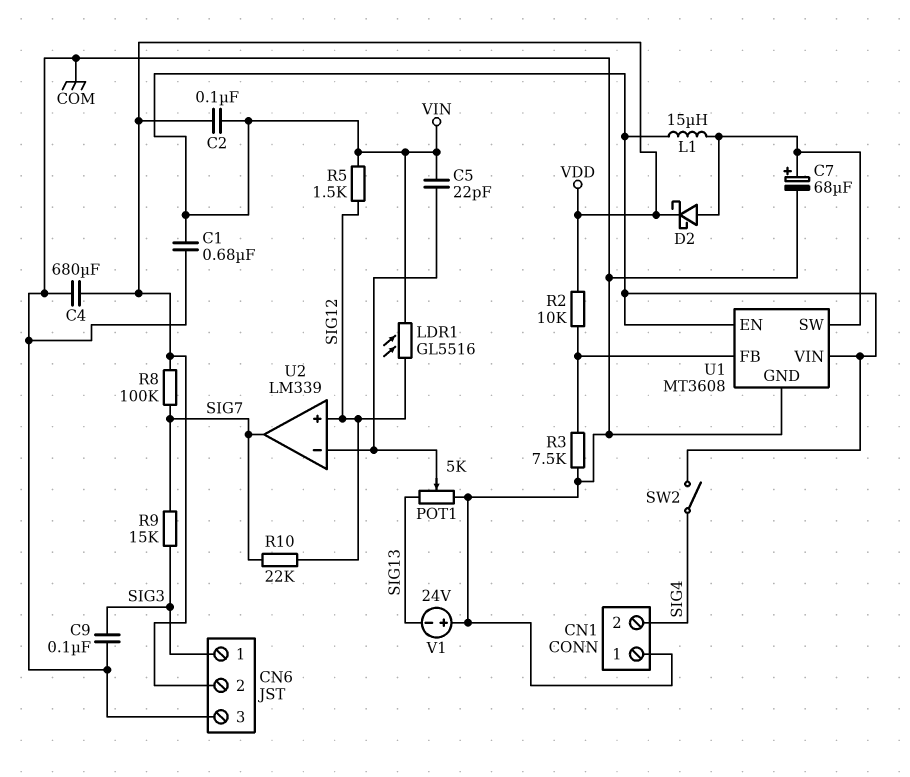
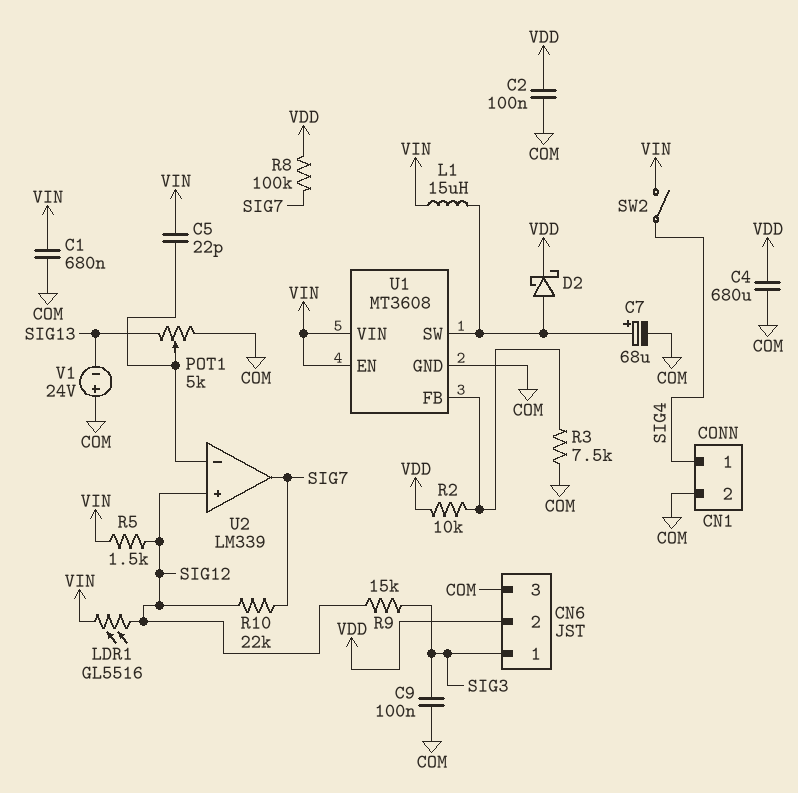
C2: 100nF (VDD, VIN) -> 100nF (COM, VDD)
CN1 pin 1: COM -> SIG4
CN1 pin 2: SIG4 -> COM
R9: 15k (SIG3, SIG7) -> 15k (SIG3, SIG12)

